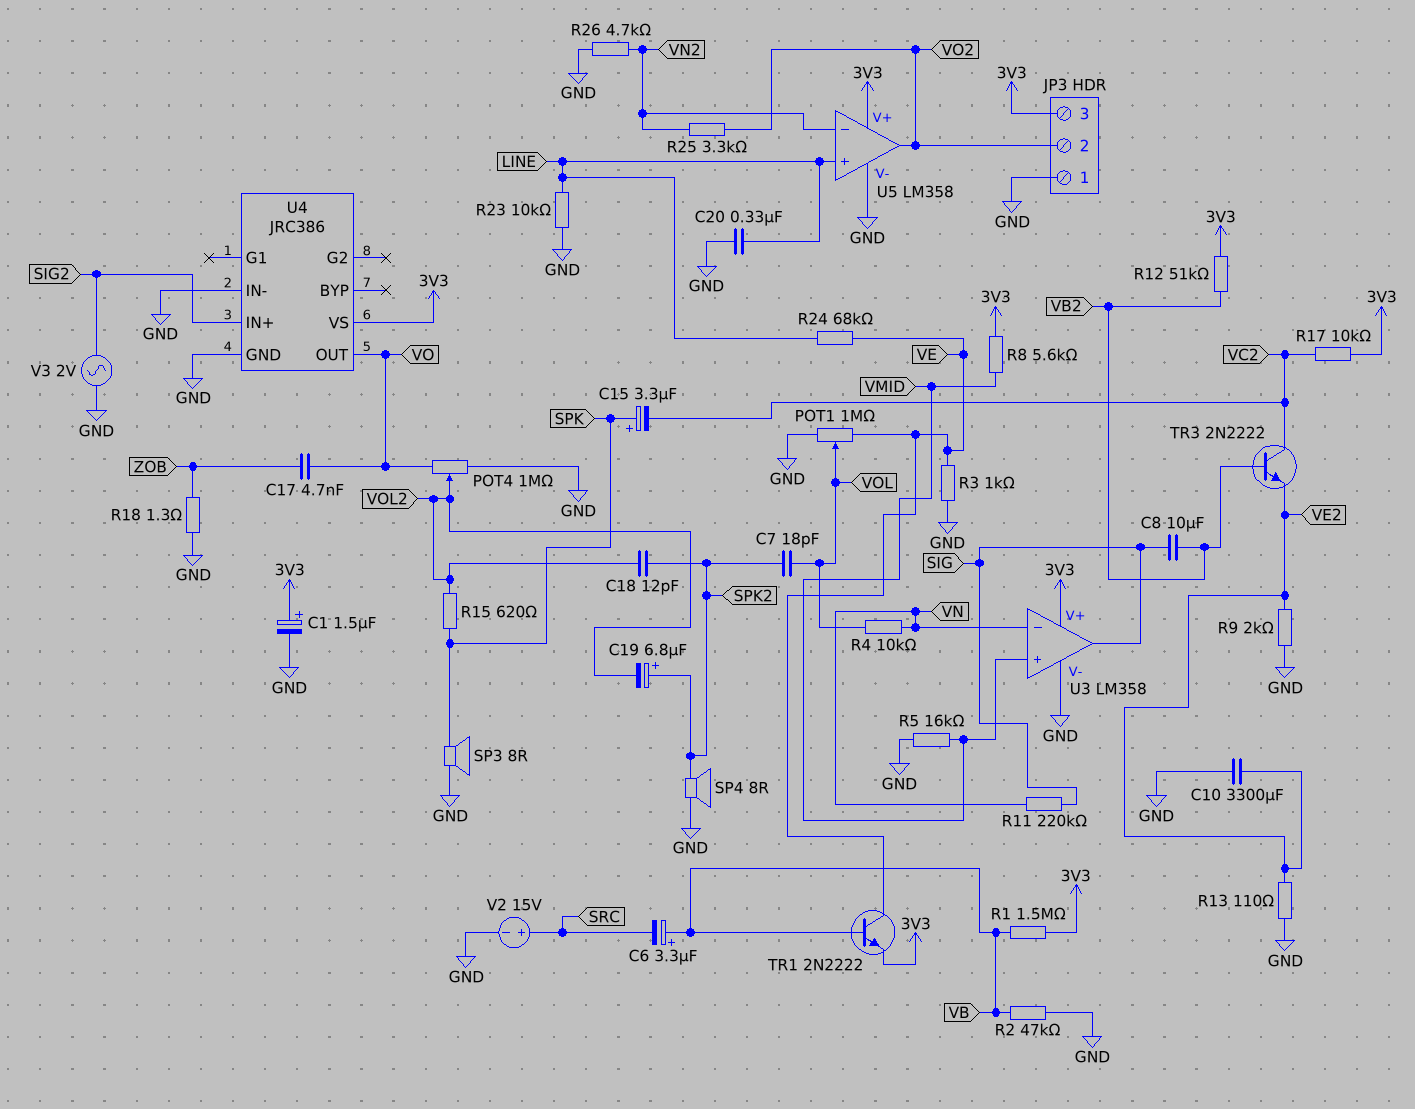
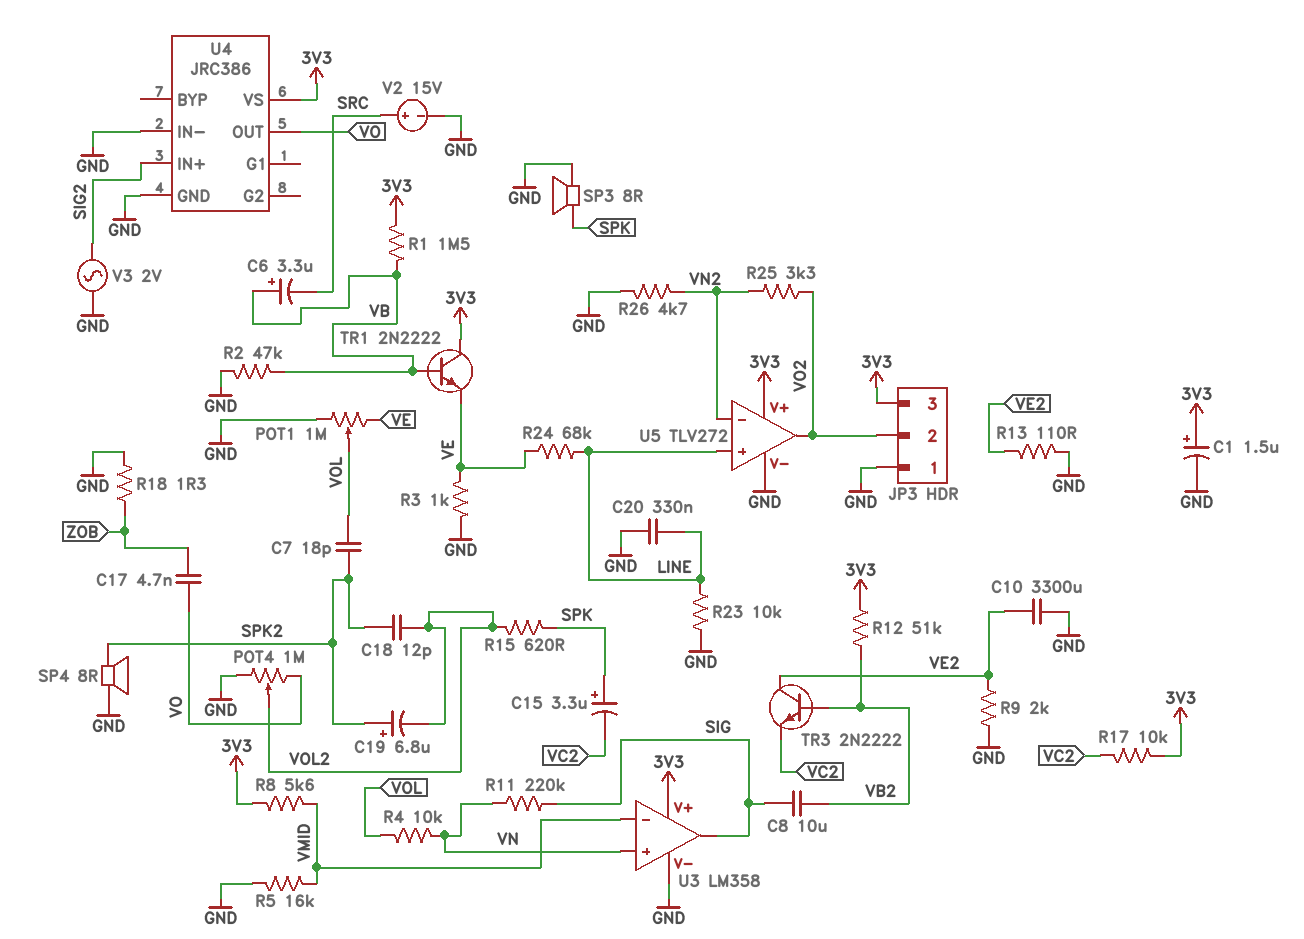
TR1: NPN 2N2222 (B VB, C VE, E 3V3) -> NPN 2N2222 (B VB, C 3V3, E VE)
TR3: NPN 2N2222 (B VB2, C VC2, E VE2) -> NPN 2N2222 (B VB2, C VE2, E VC2)
U3 pin in+: VMID -> VN
U3 pin in-: VN -> VMID
U5: LM358 -> TLV272

